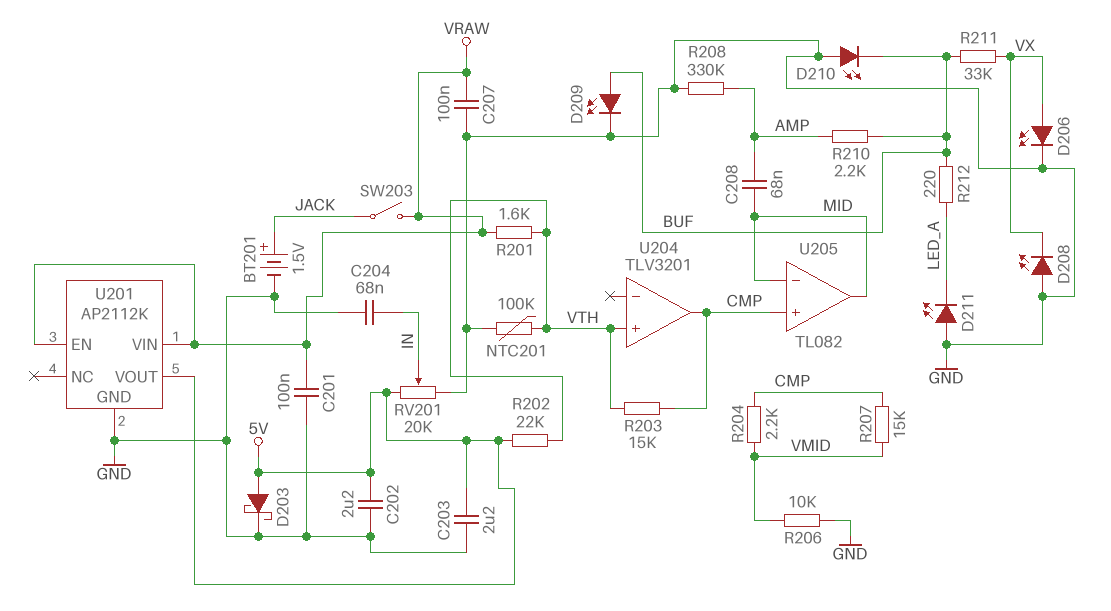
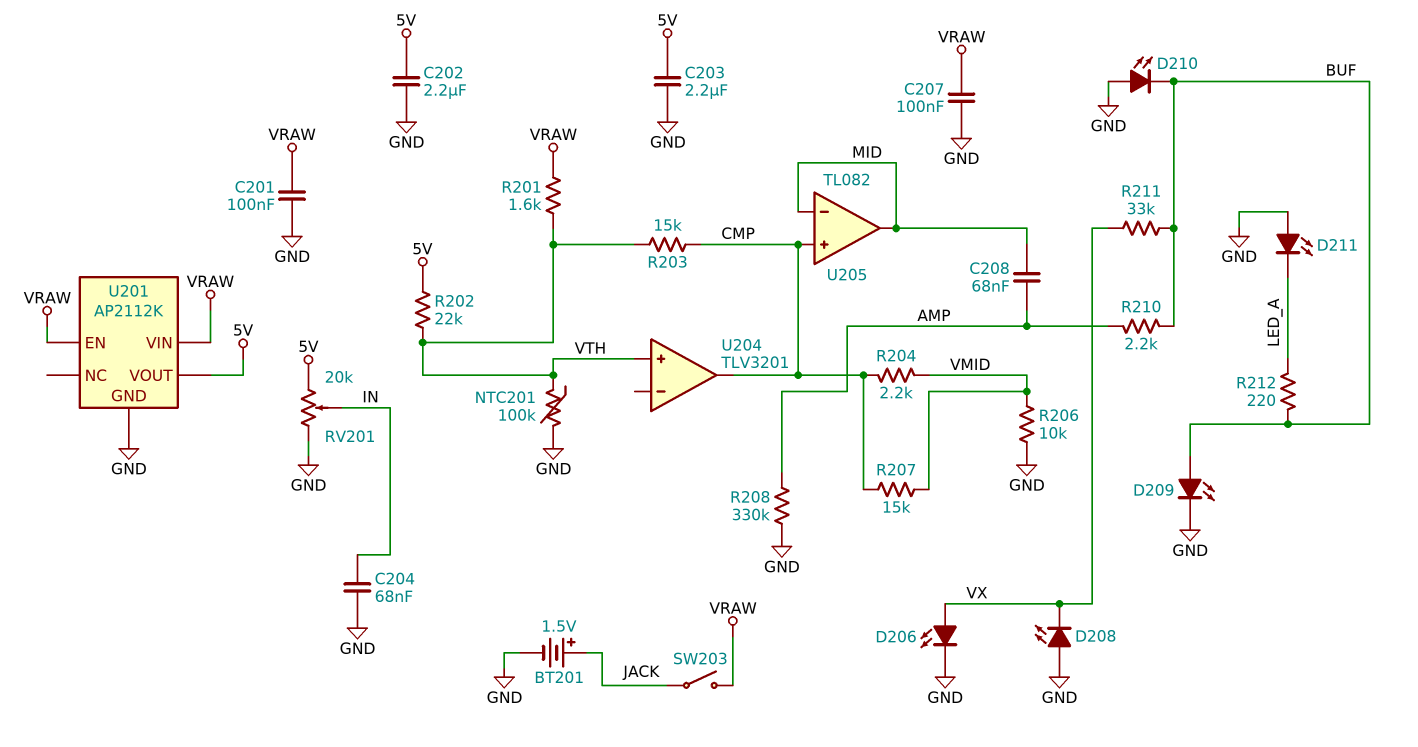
D203: schottky (A 5V, K GND) -> none

